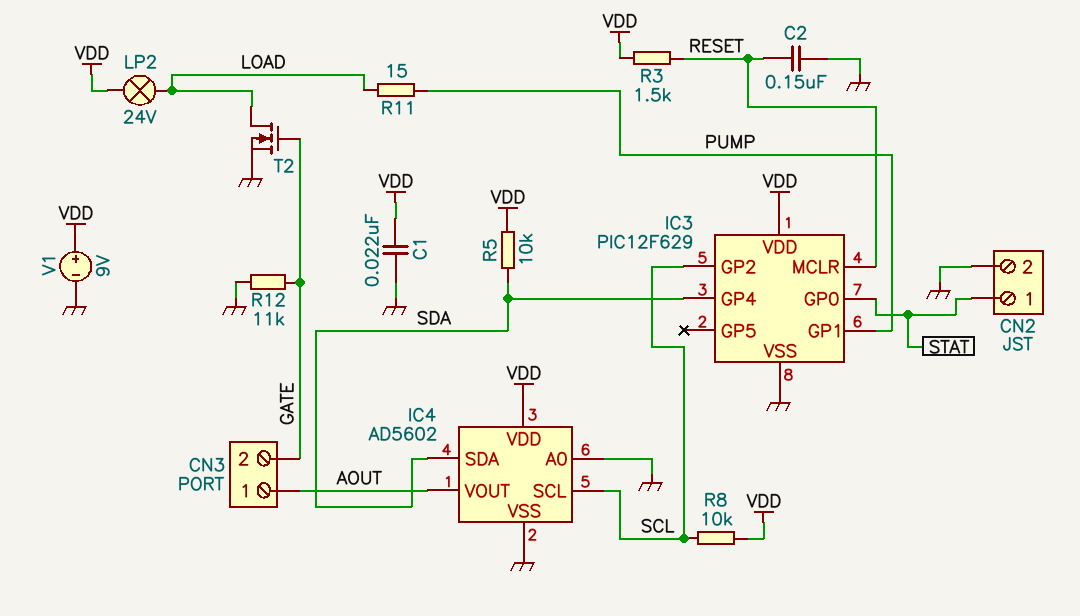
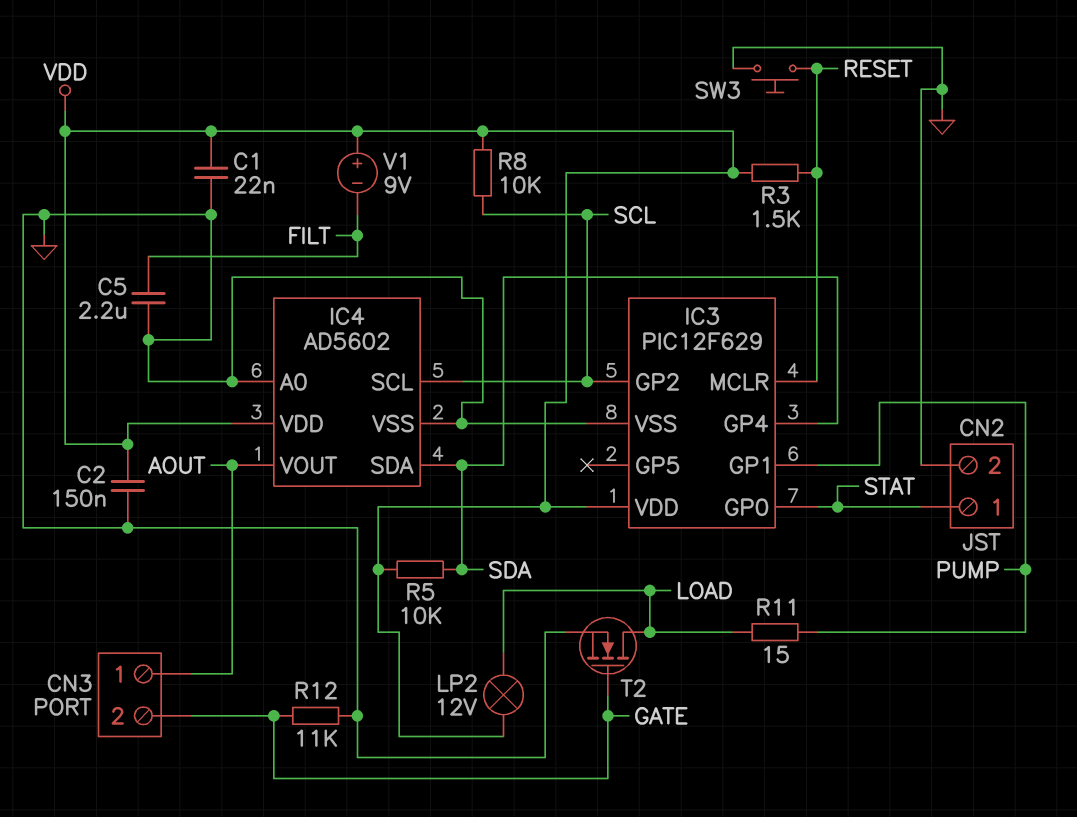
C2: 150nF (GND, RESET) -> 150nF (GND, VDD)
C5: none -> 2.2uF (FILT, GND)
LP2: lamp 24V (LOAD, VDD) -> lamp 12V (LOAD, VDD)
SW3: none -> button (GND, RESET)
V1: 9V (plus VDD, minus GND) -> 9V (plus VDD, minus FILT)

